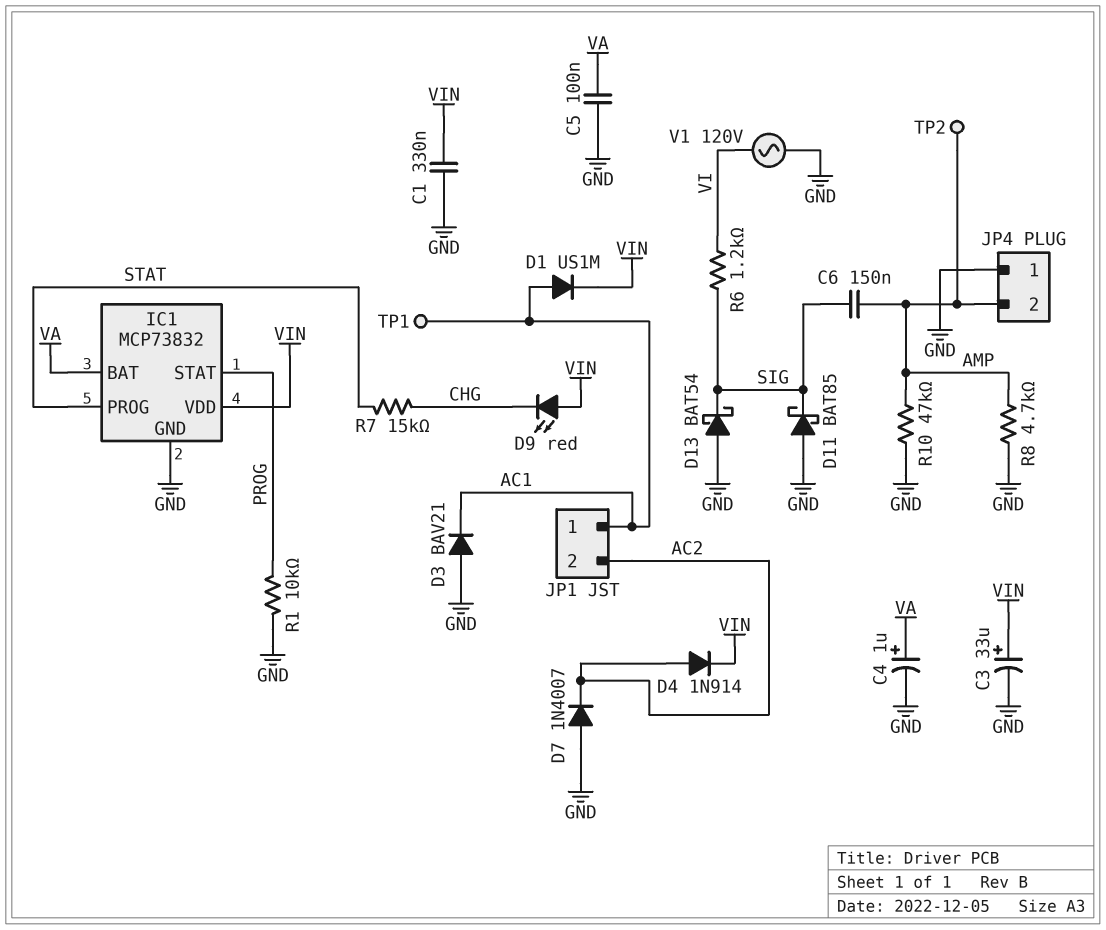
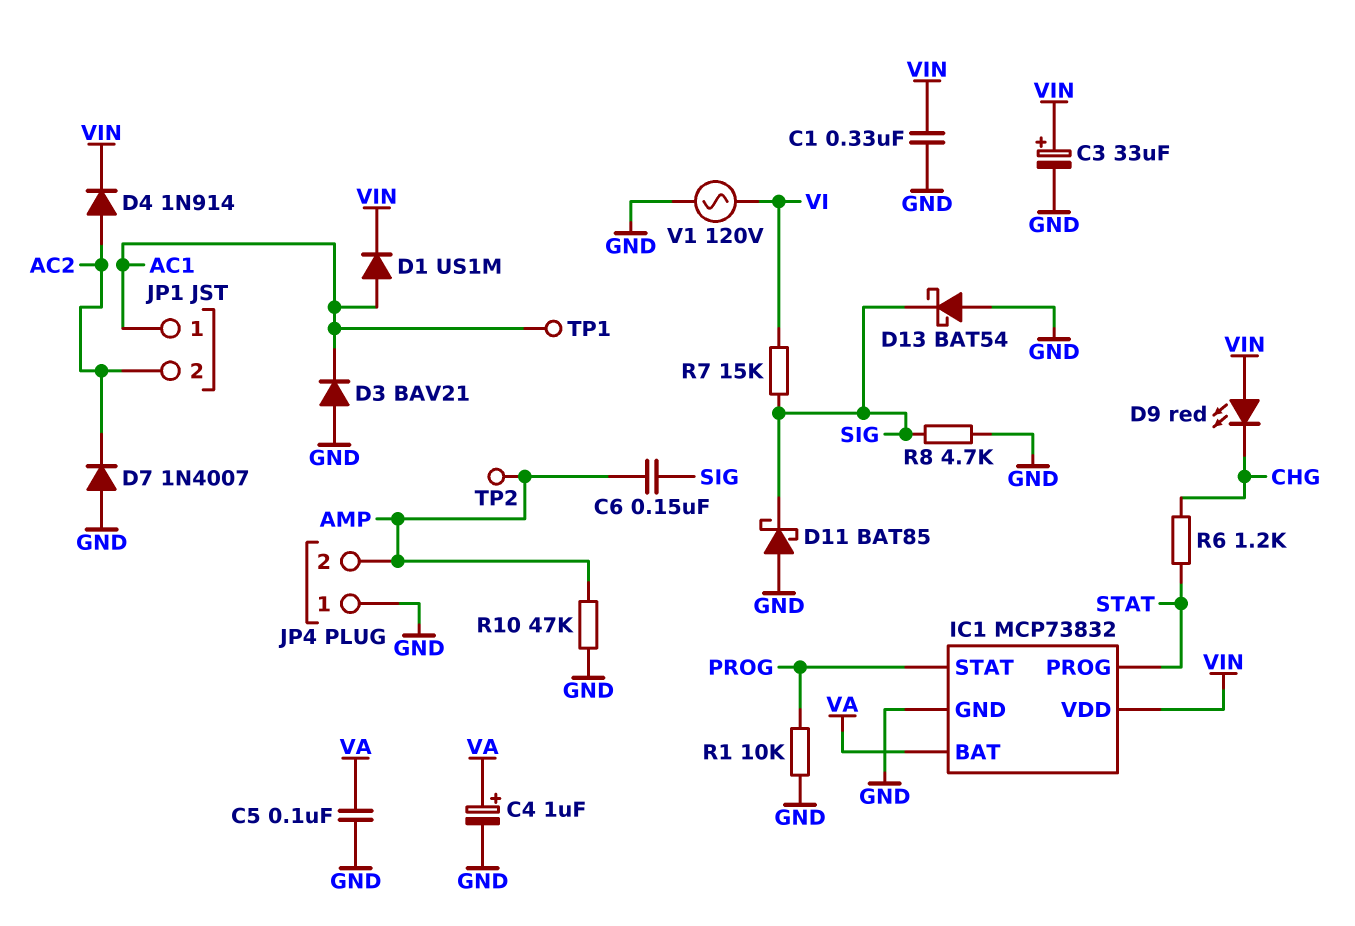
R6: 1.2k (SIG, VI) -> 1.2k (CHG, STAT)
R7: 15k (CHG, STAT) -> 15k (SIG, VI)
R8: 4.7k (AMP, GND) -> 4.7k (GND, SIG)

